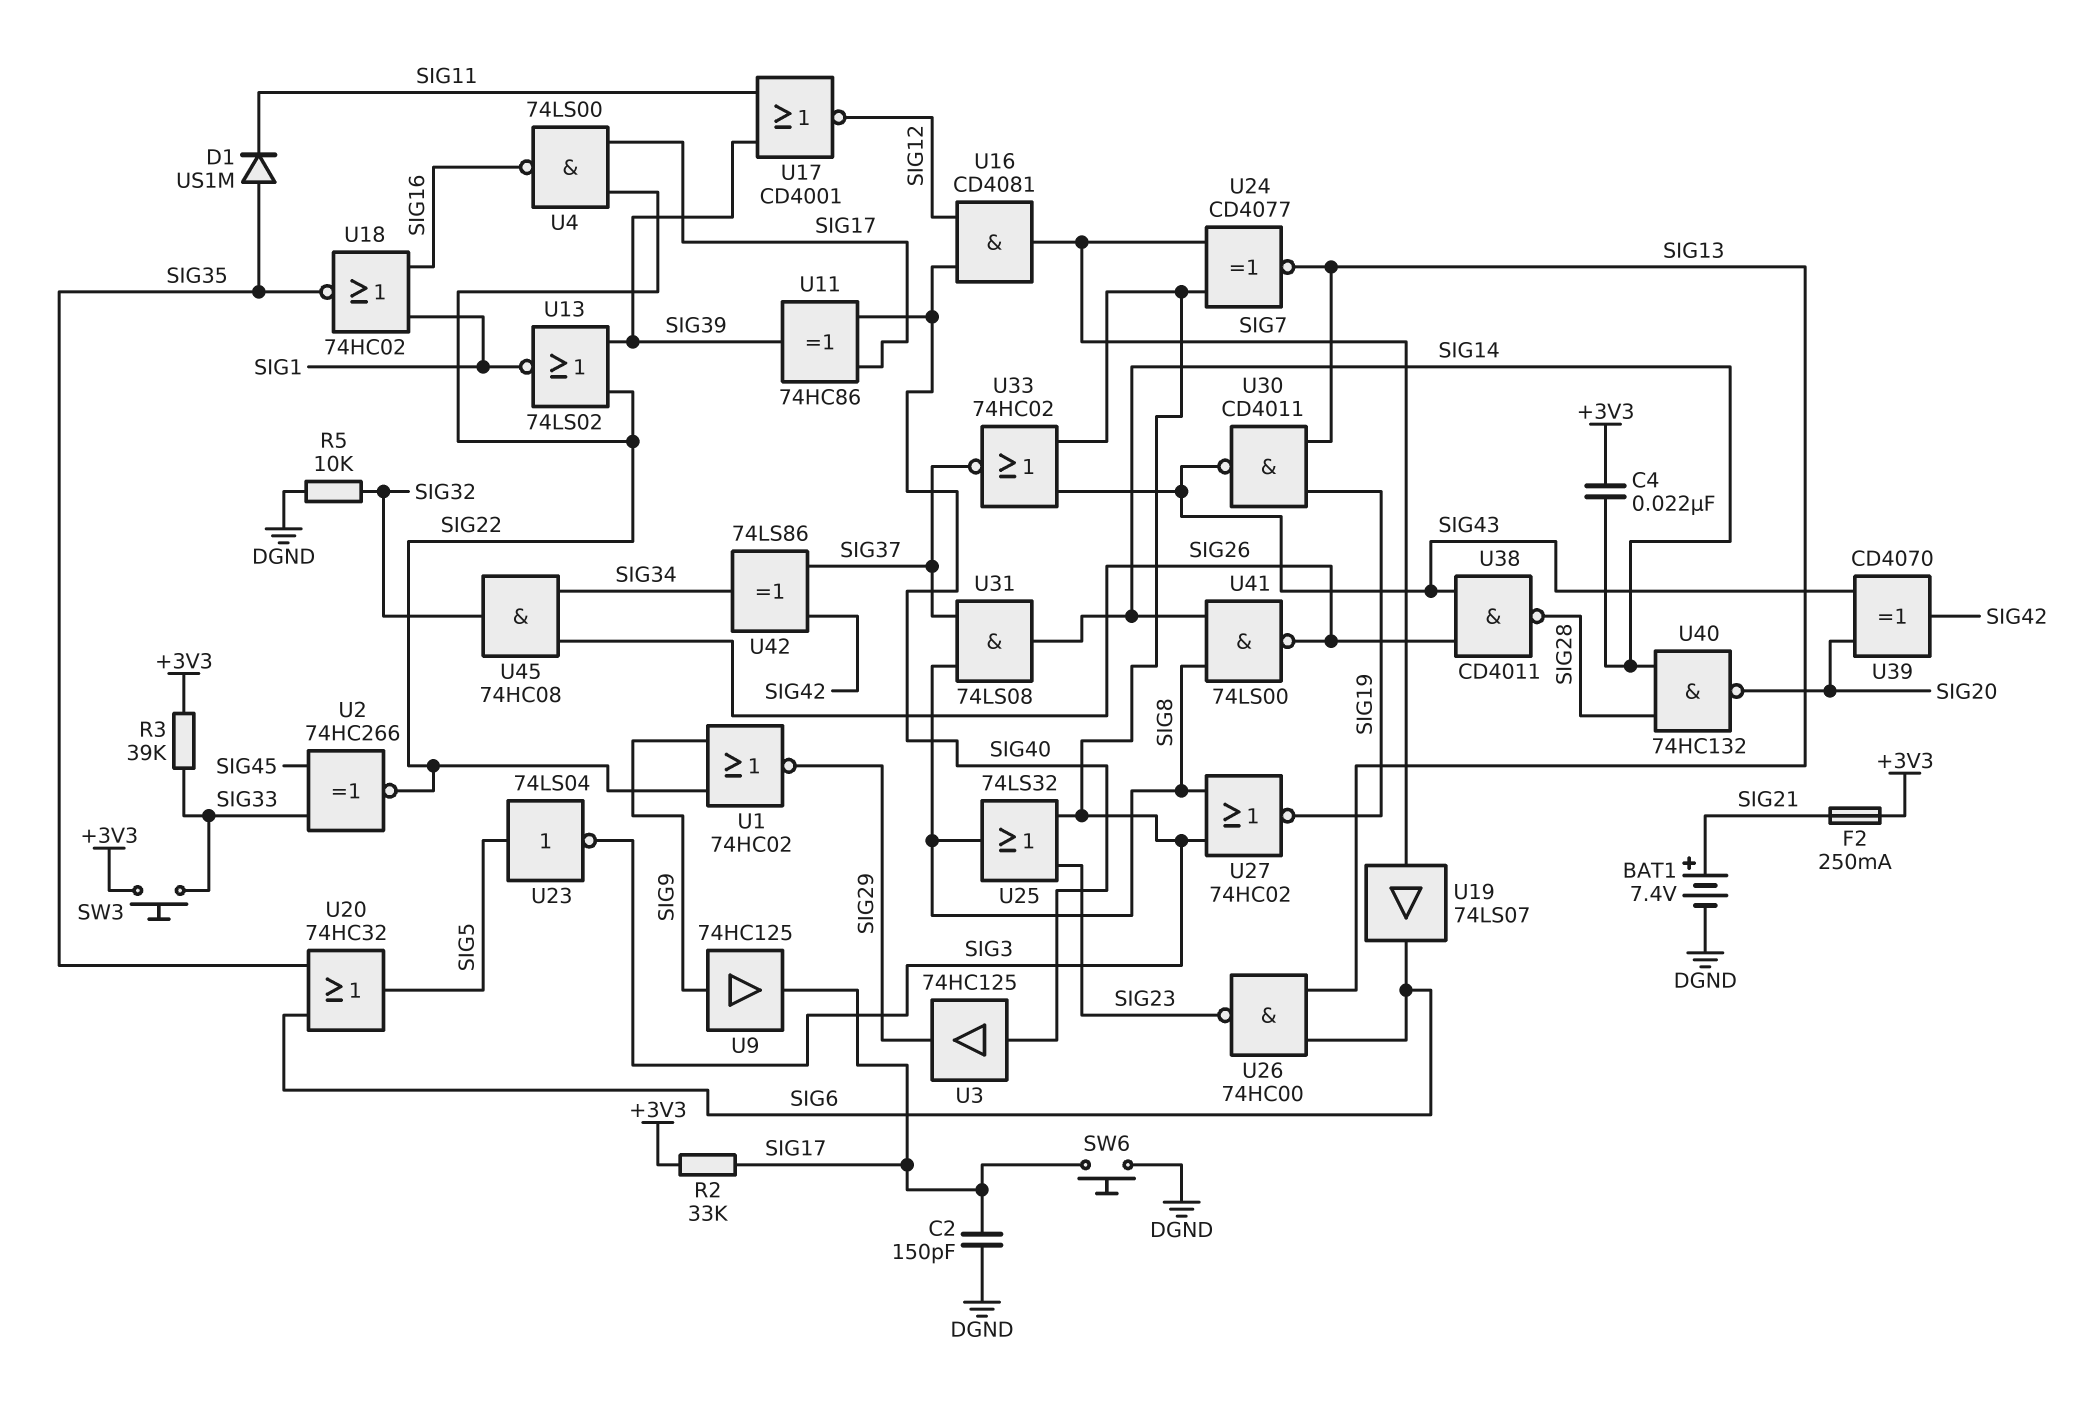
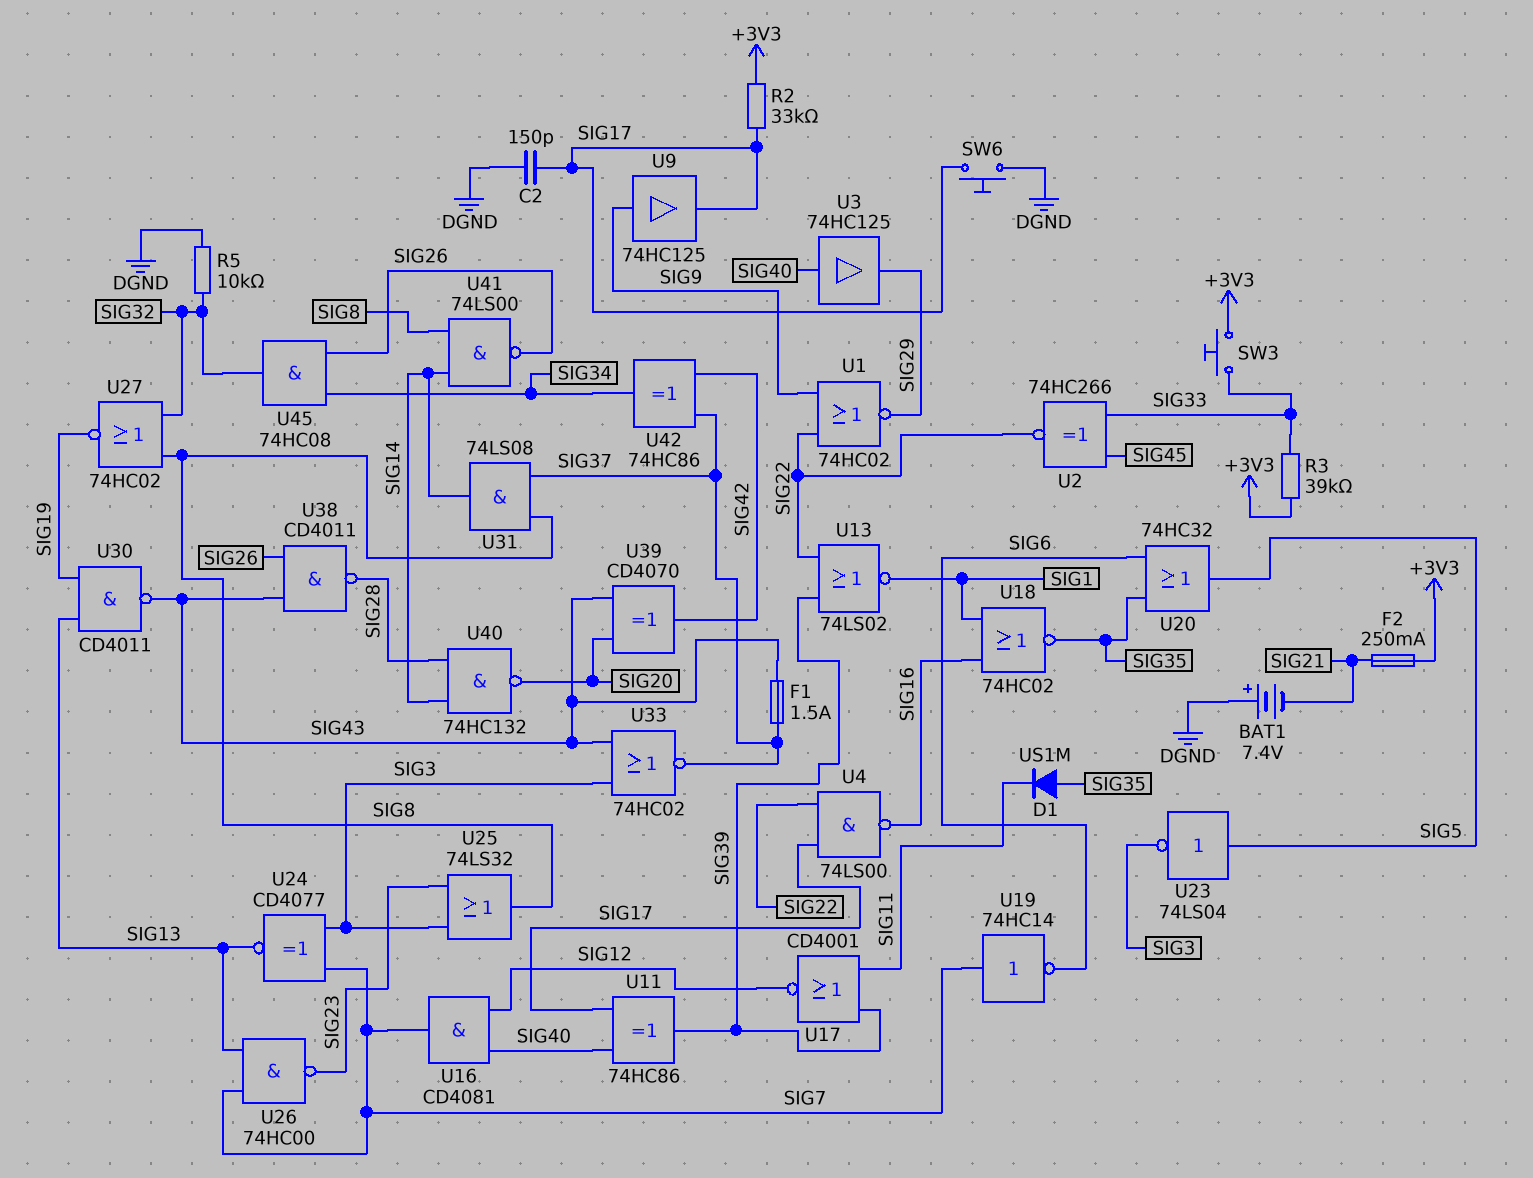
BAT1: 7.4V (plus SIG21, minus DGND) -> 7.4V (plus DGND, minus SIG21)
C4: 22nF (+3V3, SIG14) -> none
F1: none -> 1.5A (SIG37, SIG43)
U19: buffer 74LS07 (in SIG7, out SIG6) -> NOT 74HC14 (in SIG7, out SIG6)
U26: NAND 74HC00 (in SIG6, in SIG13, out SIG23) -> NAND 74HC00 (in SIG7, in SIG13, out SIG23)
U27: NOR 74HC02 (in SIG3, in SIG8, out SIG19) -> NOR 74HC02 (in SIG8, in SIG32, out SIG19)
U42: XOR 74LS86 (in SIG37, in SIG42, out SIG34) -> XOR 74HC86 (in SIG37, in SIG42, out SIG34)

